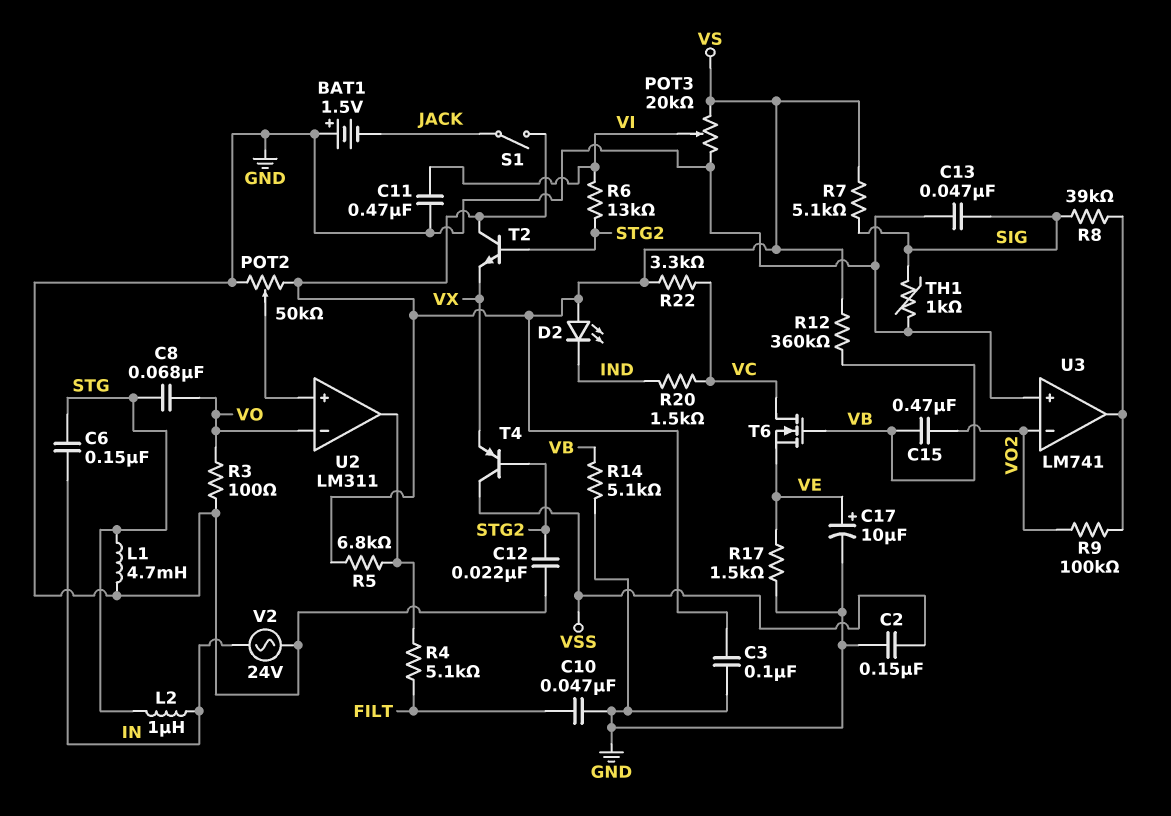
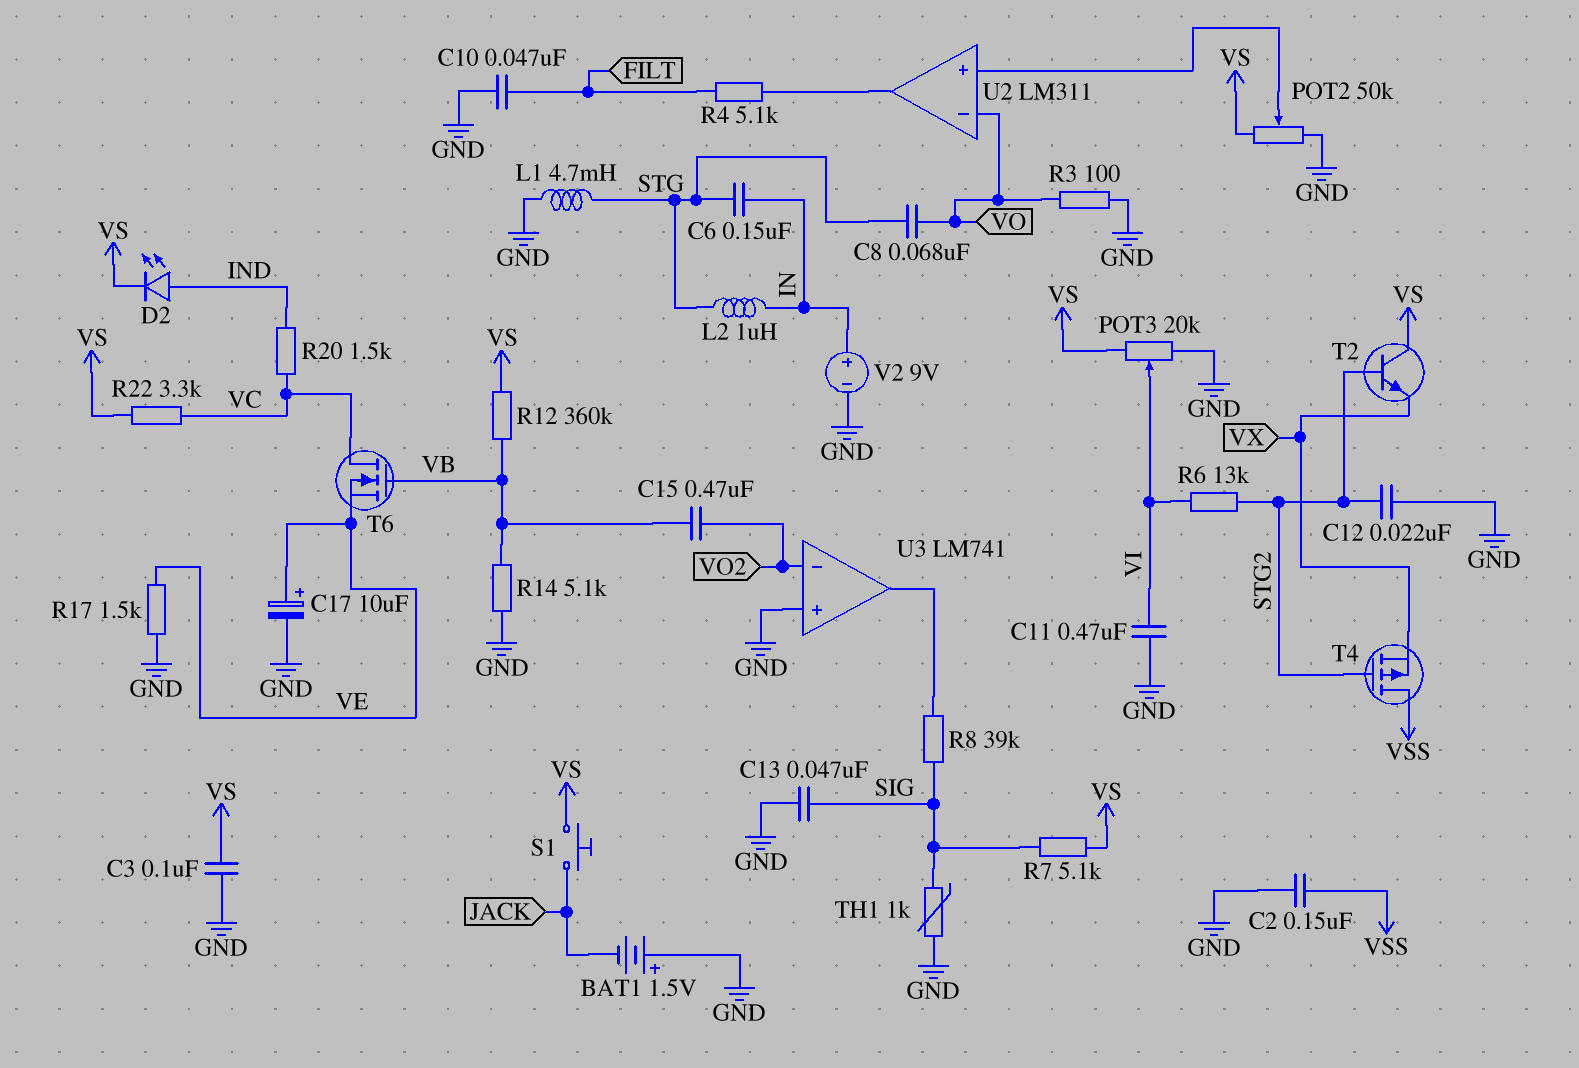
D2: LED (A VS, K IND) -> LED (A IND, K VS)
R5: 6.8k (U2/out, VS) -> none
R9: 100k (U3/out, VO2) -> none
S1: switch (JACK, VS) -> button (JACK, VS)
T4: PNP (B STG2, C VSS, E VX) -> PMOS (G STG2, D VSS, S VX)
V2: AC 24V (GND, IN) -> 9V (plus IN, minus GND)

